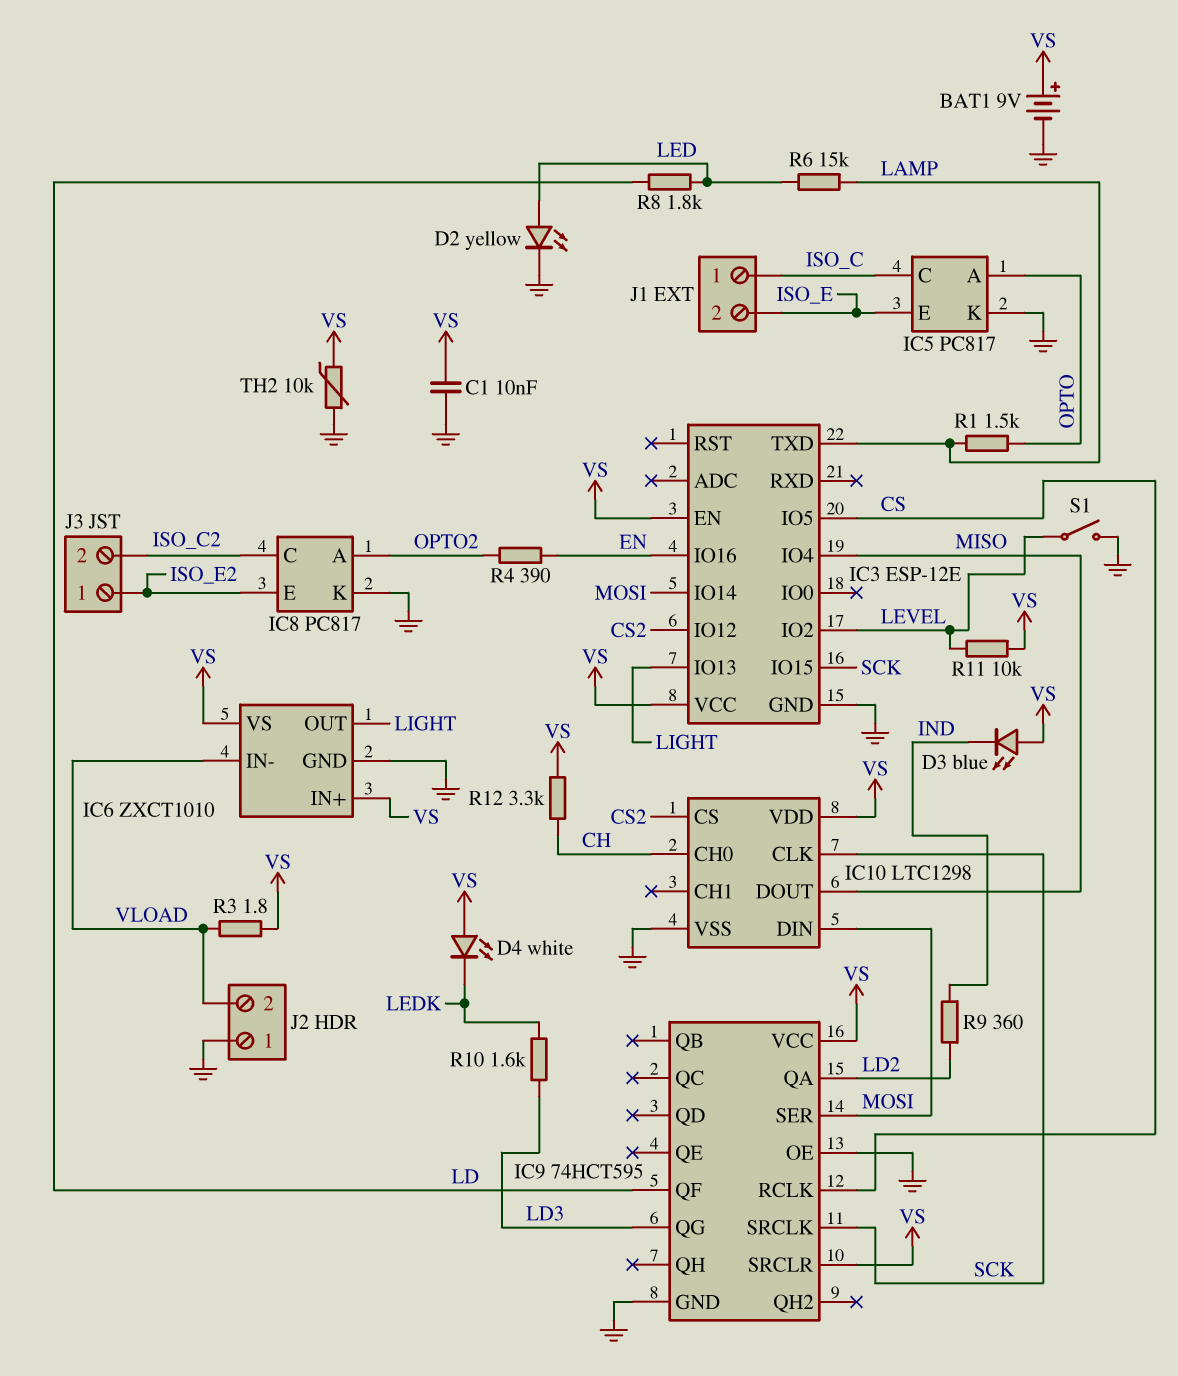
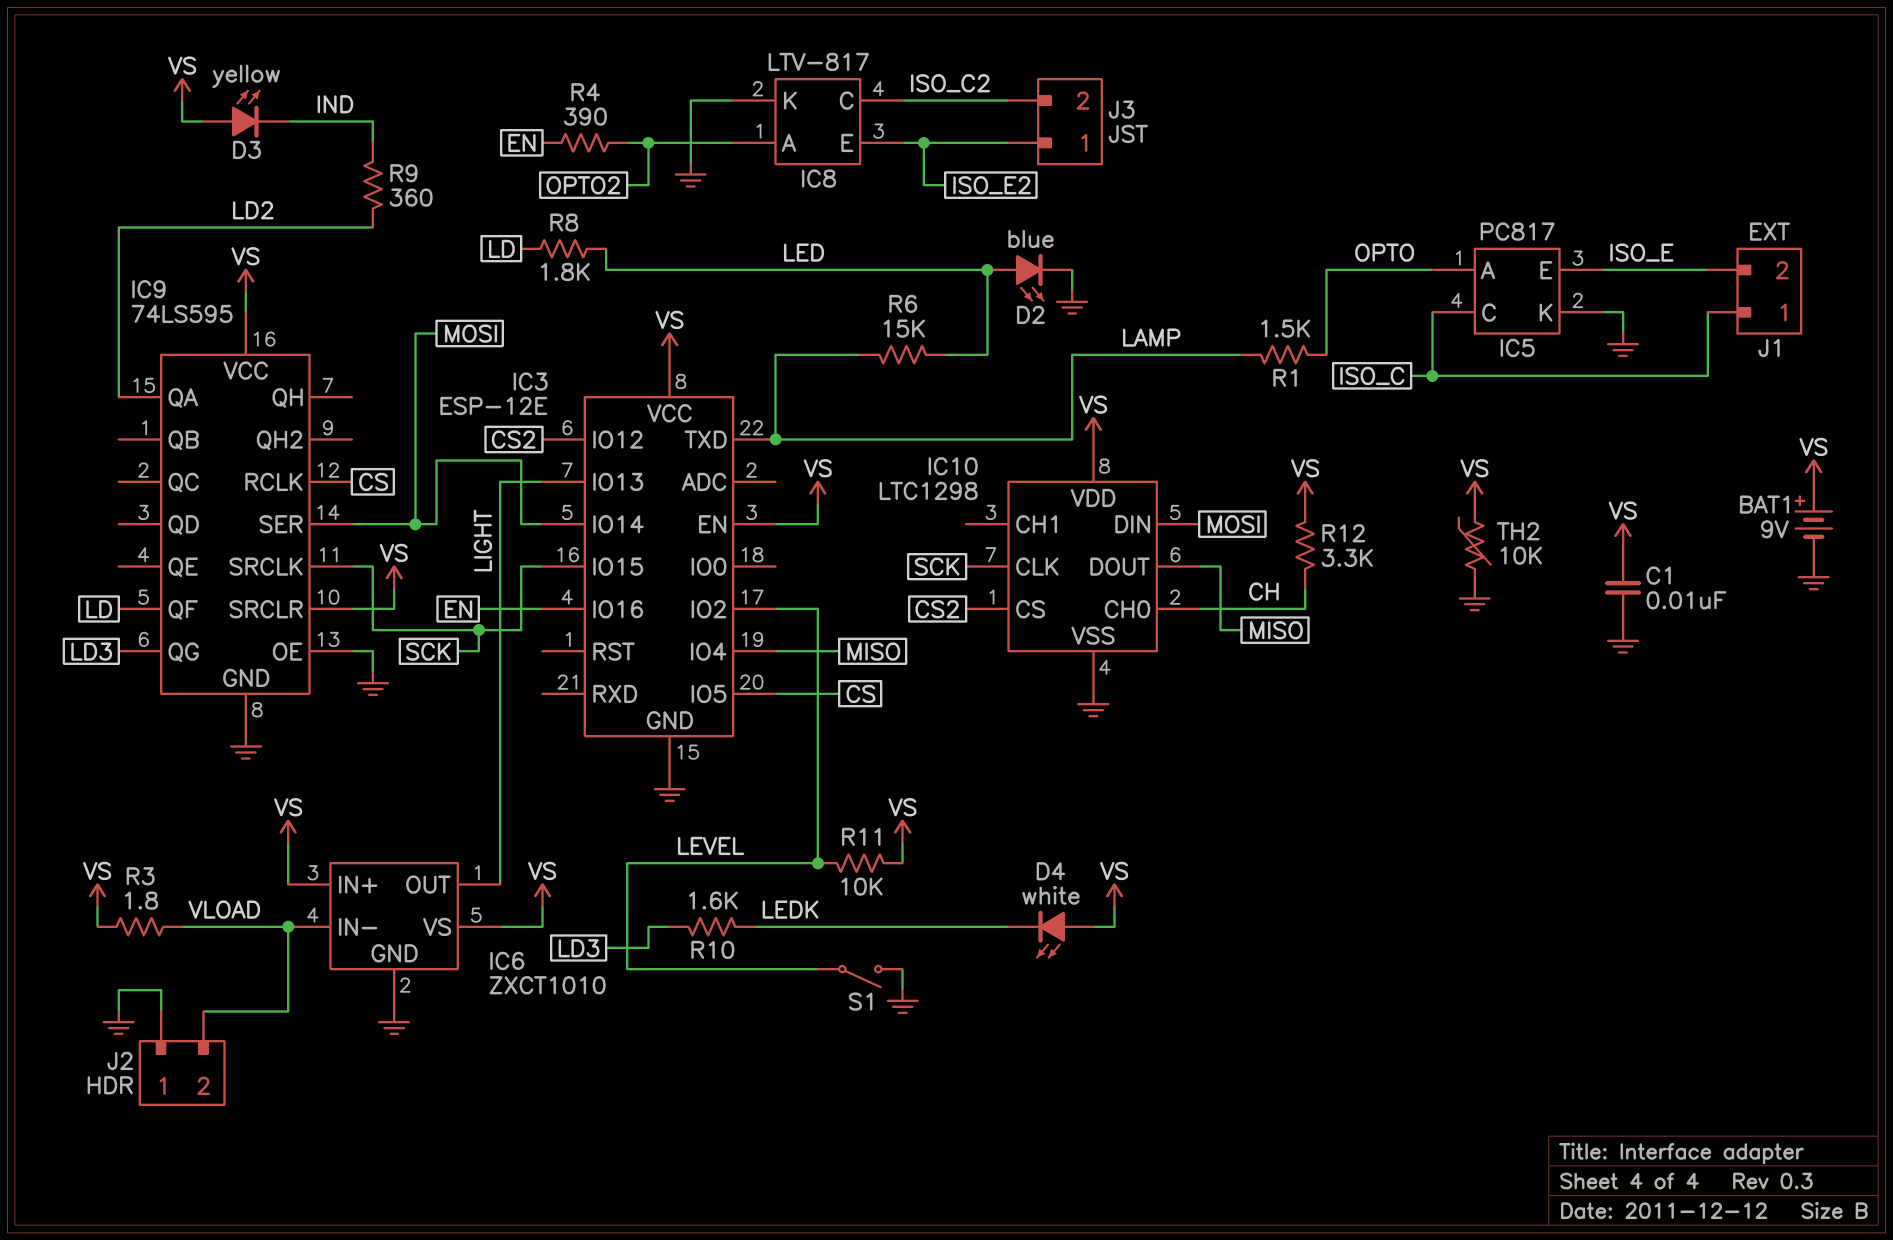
D2: LED yellow (A LED, K GND) -> LED blue (A LED, K GND)
D3: LED blue (A VS, K IND) -> LED yellow (A VS, K IND)
IC8: PC817 -> LTV-817
IC9: 74HCT595 -> 74LS595

